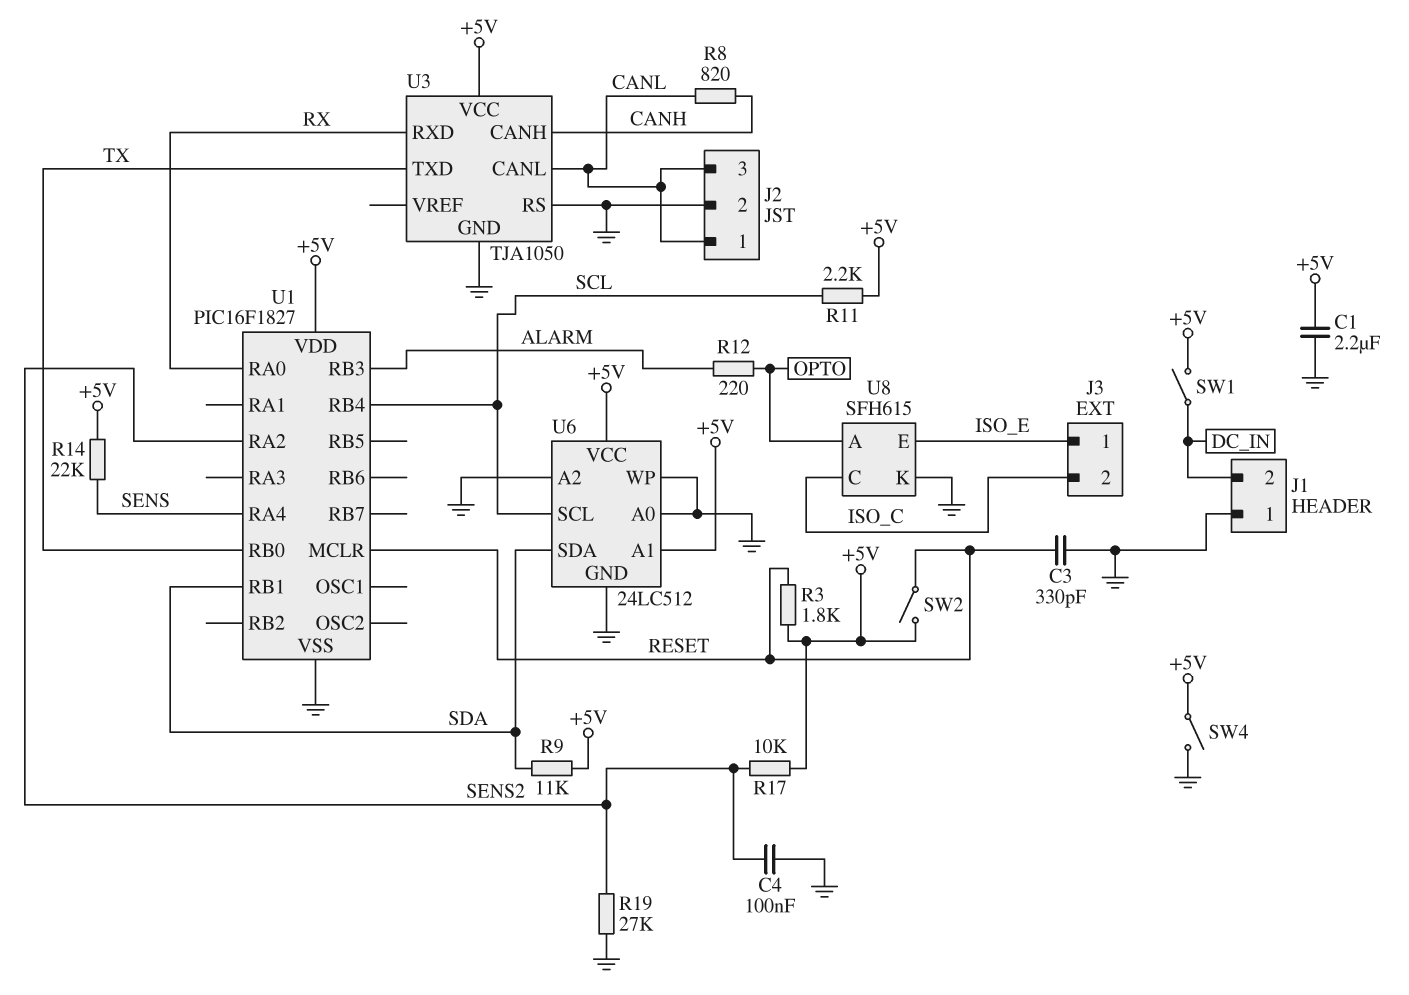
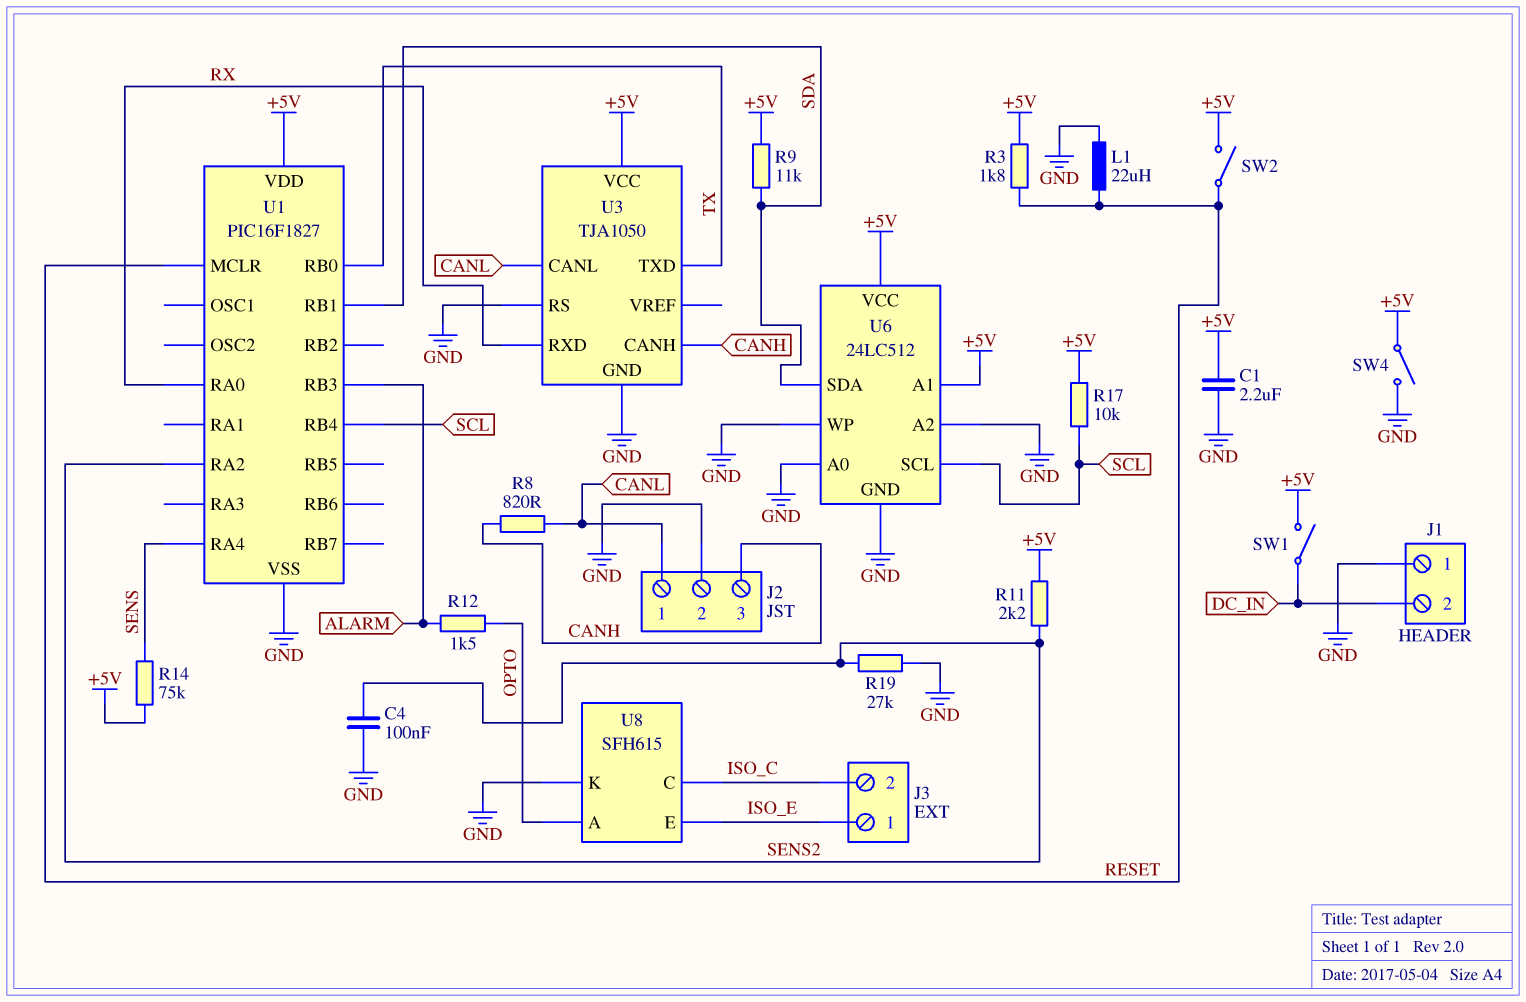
C3: 330pF (GND, RESET) -> none
J2 pin 3: CANL -> CANH
L1: none -> 22uH (GND, RESET)
R11: 2.2k (+5V, SCL) -> 2.2k (+5V, SENS2)
R12: 220 (ALARM, OPTO) -> 1.5k (ALARM, OPTO)
R14: 22k (+5V, SENS) -> 75k (+5V, SENS)
R17: 10k (+5V, SENS2) -> 10k (+5V, SCL)

